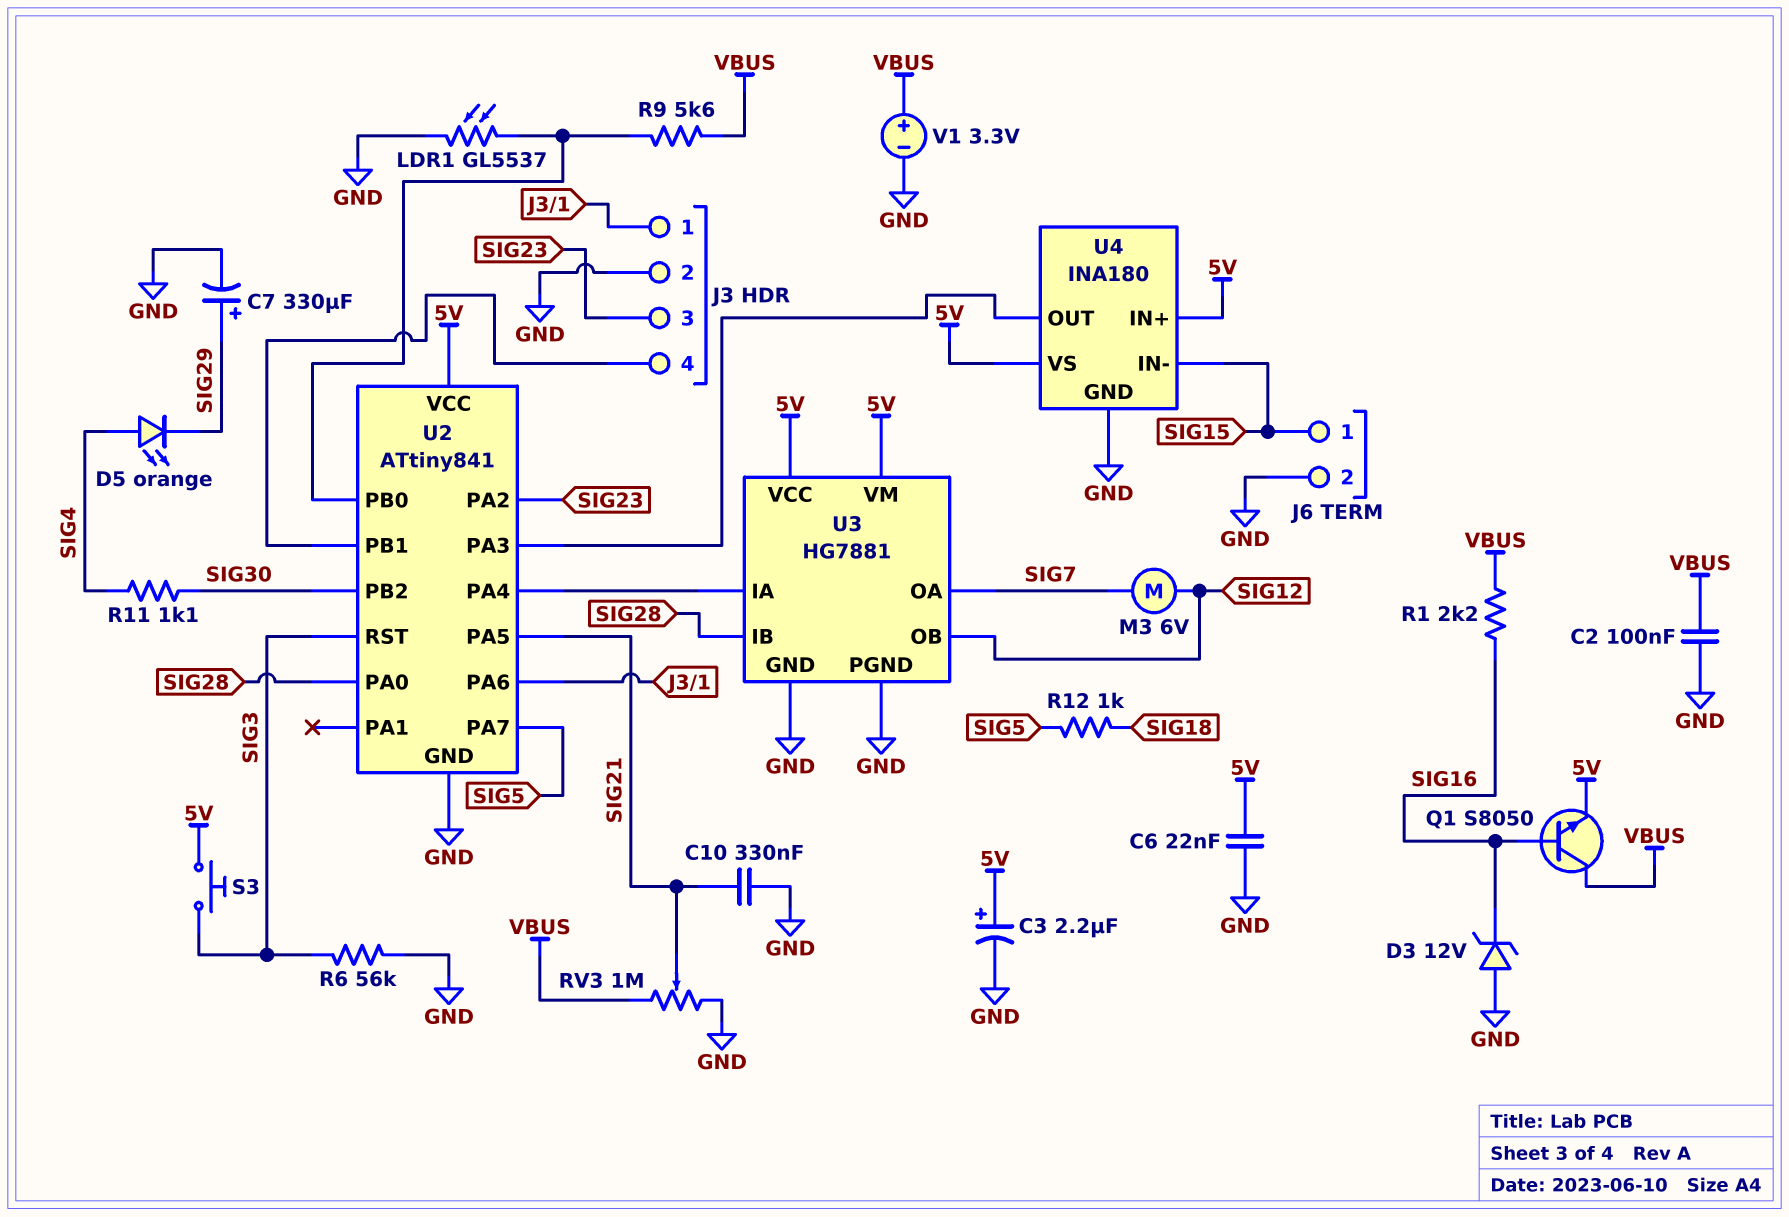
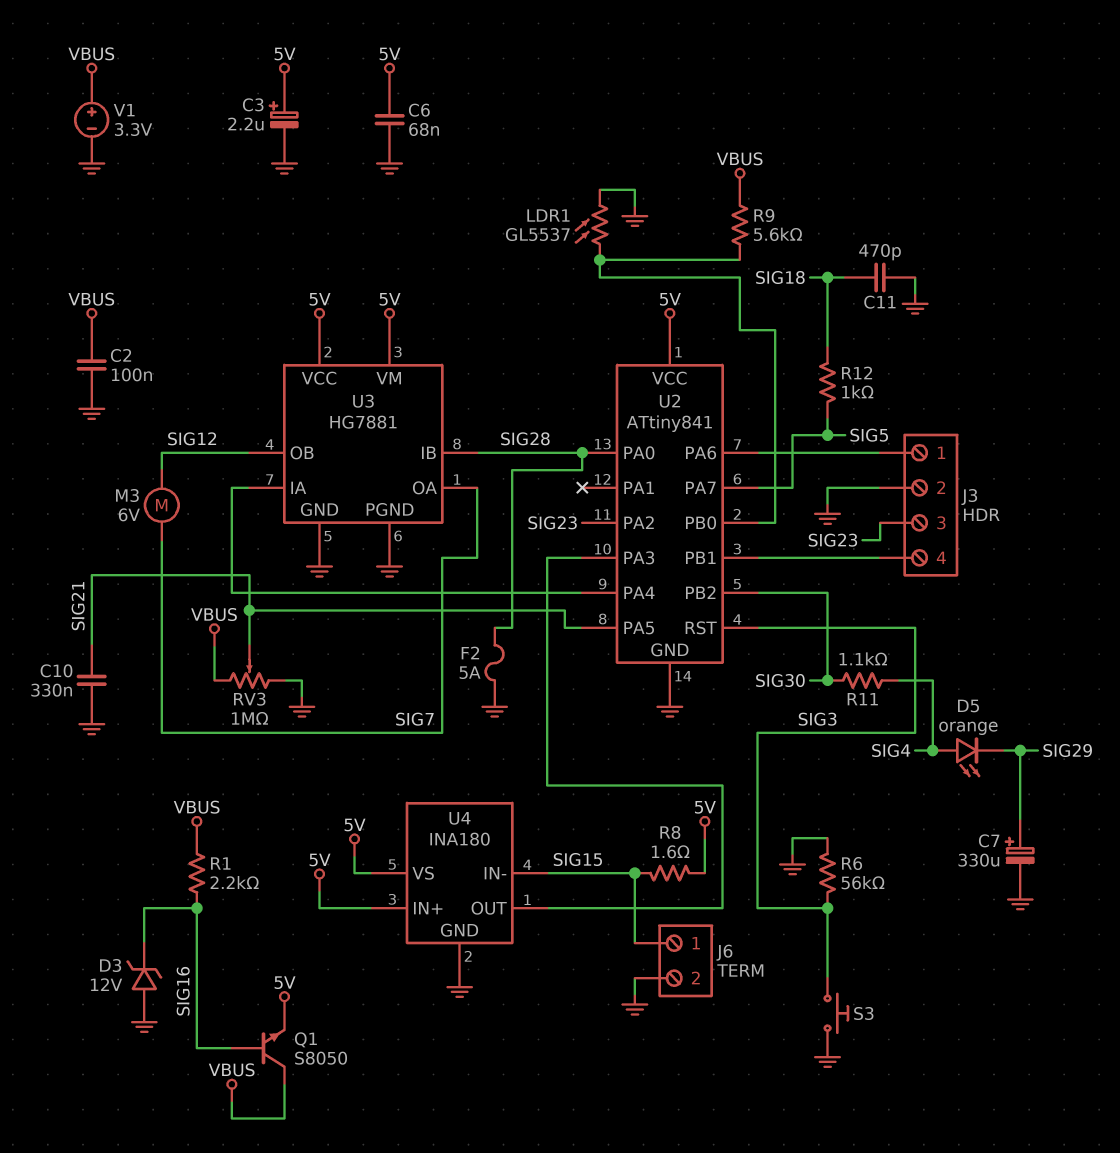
C6: 22nF (5V, GND) -> 68nF (5V, GND)
C11: none -> 470pF (GND, SIG18)
F2: none -> 5A (GND, SIG28)
R8: none -> 1.6 (5V, SIG15)
S3: button (5V, SIG3) -> button (GND, SIG3)

